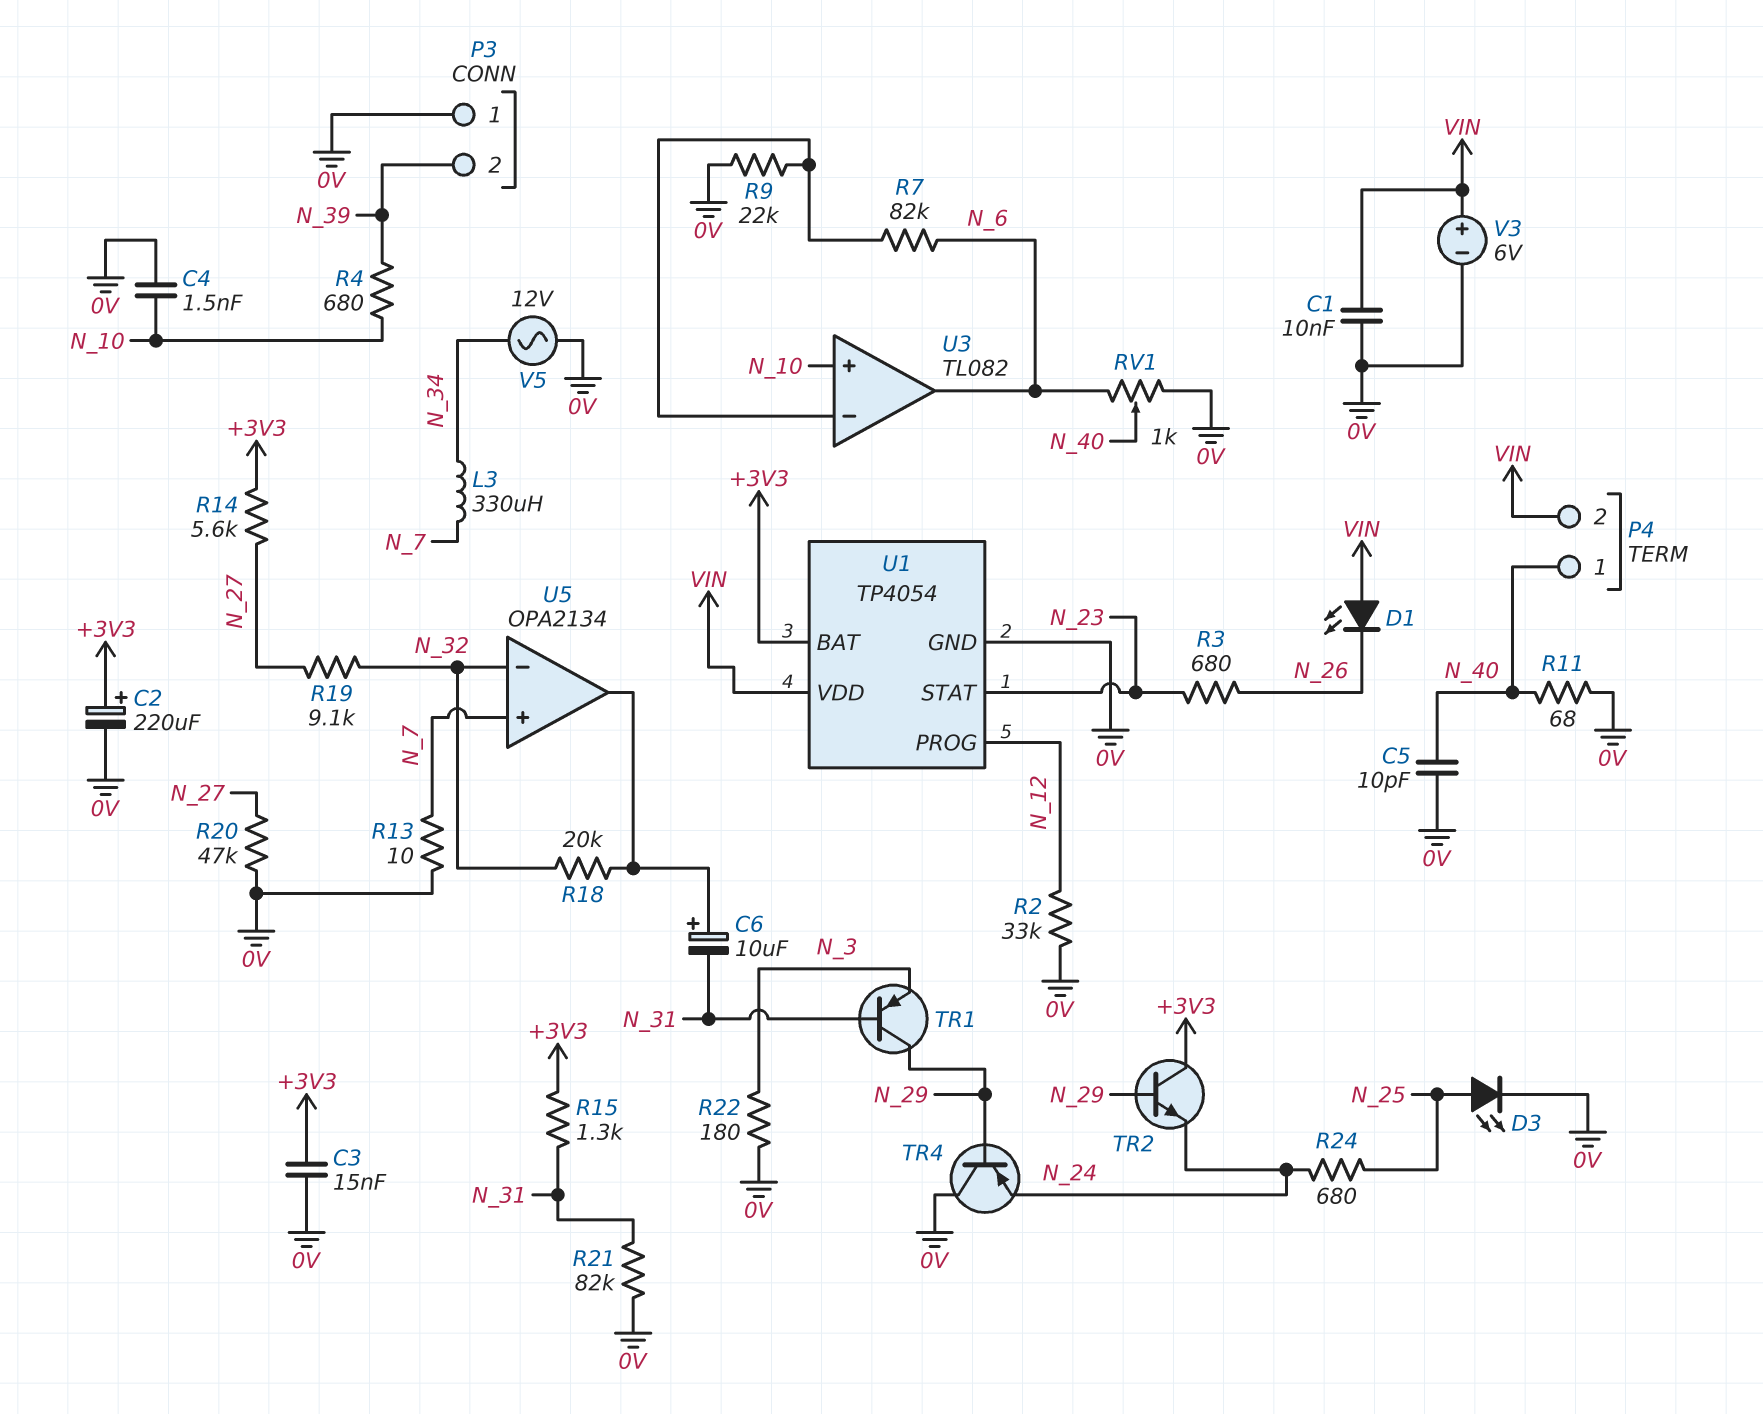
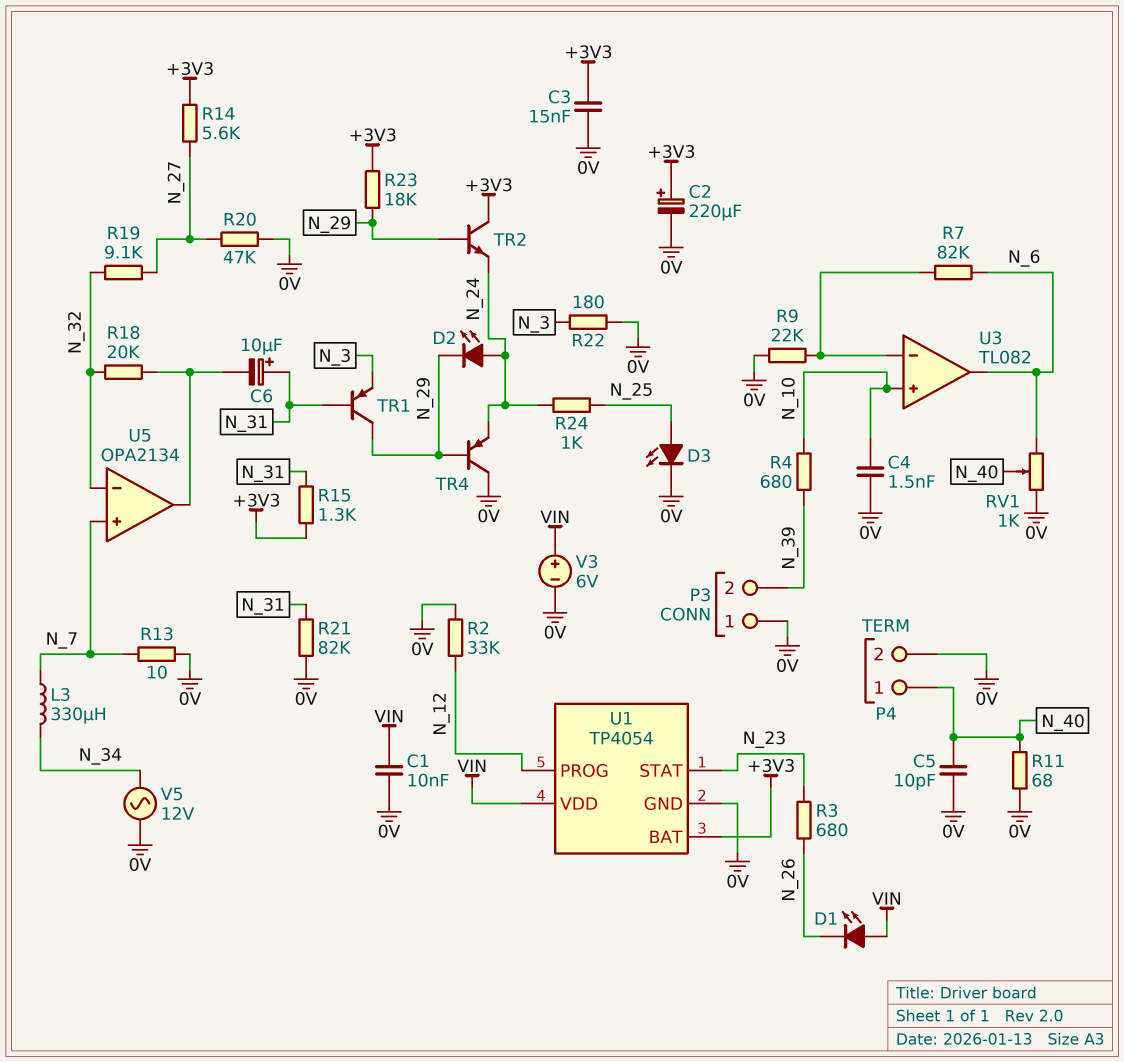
C6: 10uF (plus U5/out, minus N_31) -> 10uF (plus N_31, minus U5/out)
D2: none -> LED (A N_24, K N_29)
P4 pin 2: VIN -> 0V
R23: none -> 18k (+3V3, N_29)
R24: 680 (N_24, N_25) -> 1k (N_24, N_25)

